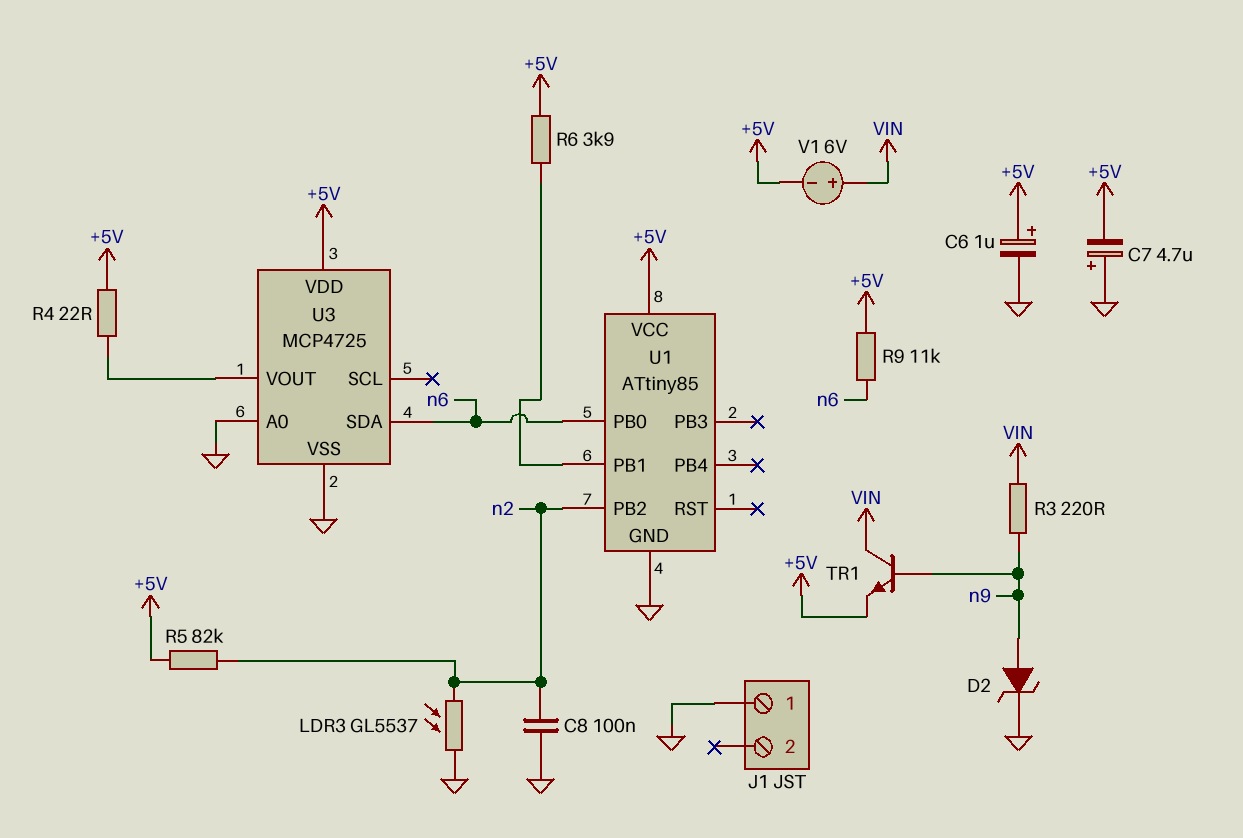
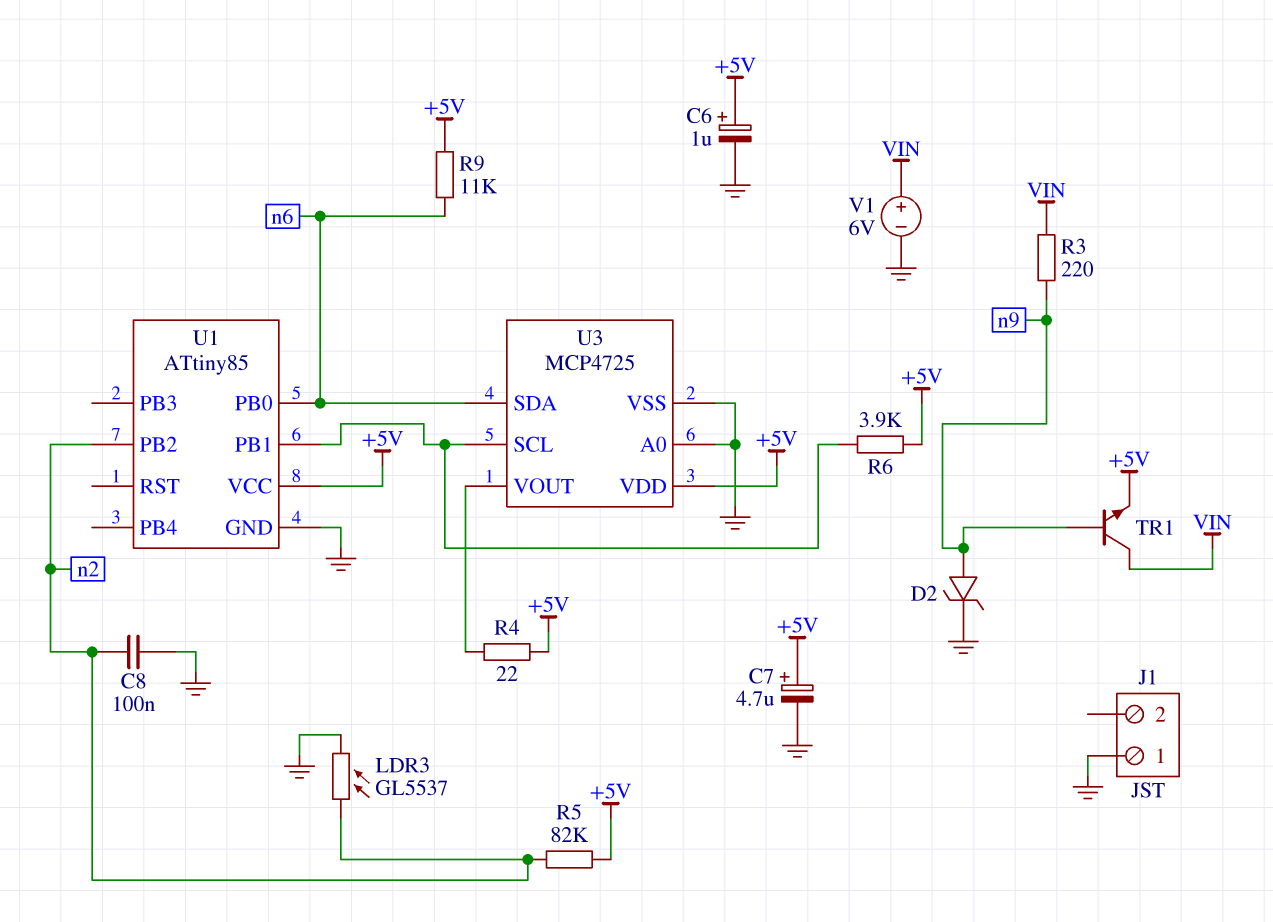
C7: 4.7uF (plus GND, minus +5V) -> 4.7uF (plus +5V, minus GND)
U3 pin SCL: none -> U1/PB1
V1: 6V (plus VIN, minus +5V) -> 6V (plus VIN, minus GND)

